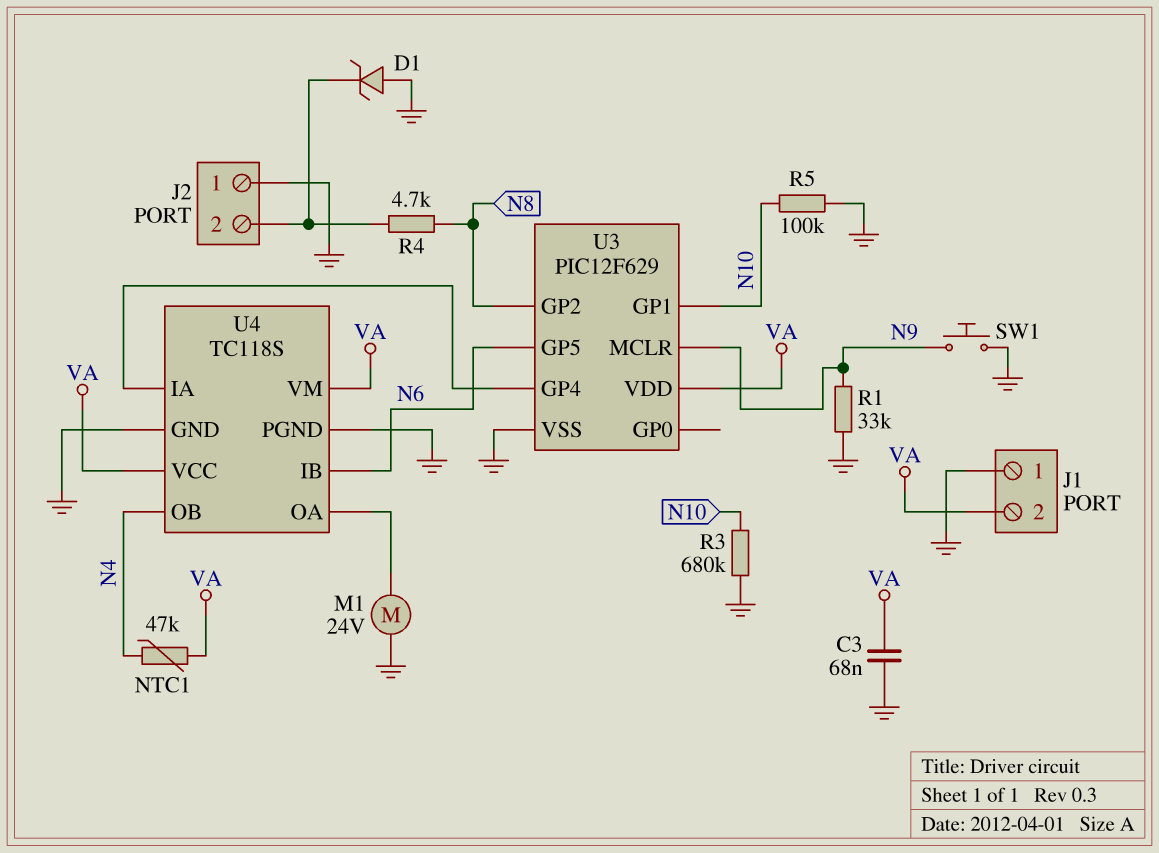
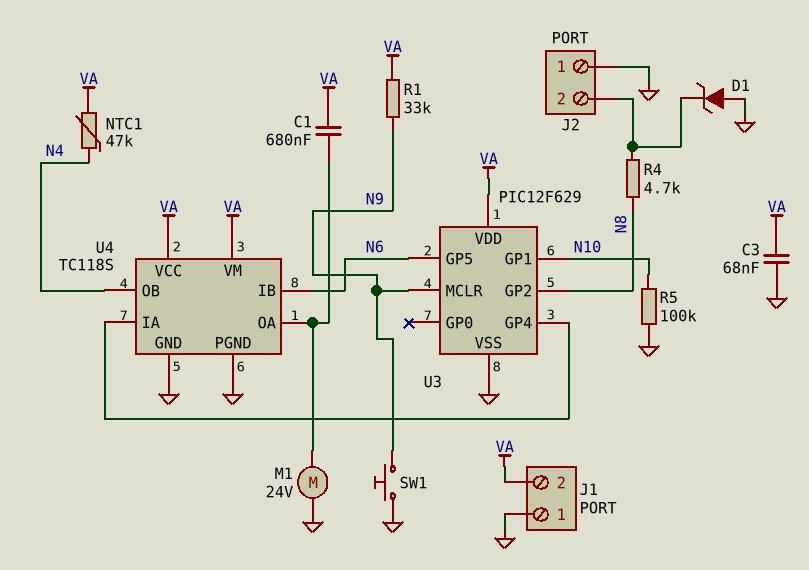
C1: none -> 680nF (U4/OA, VA)
R1: 33k (GND, N9) -> 33k (N9, VA)
R3: 680k (GND, N10) -> none

